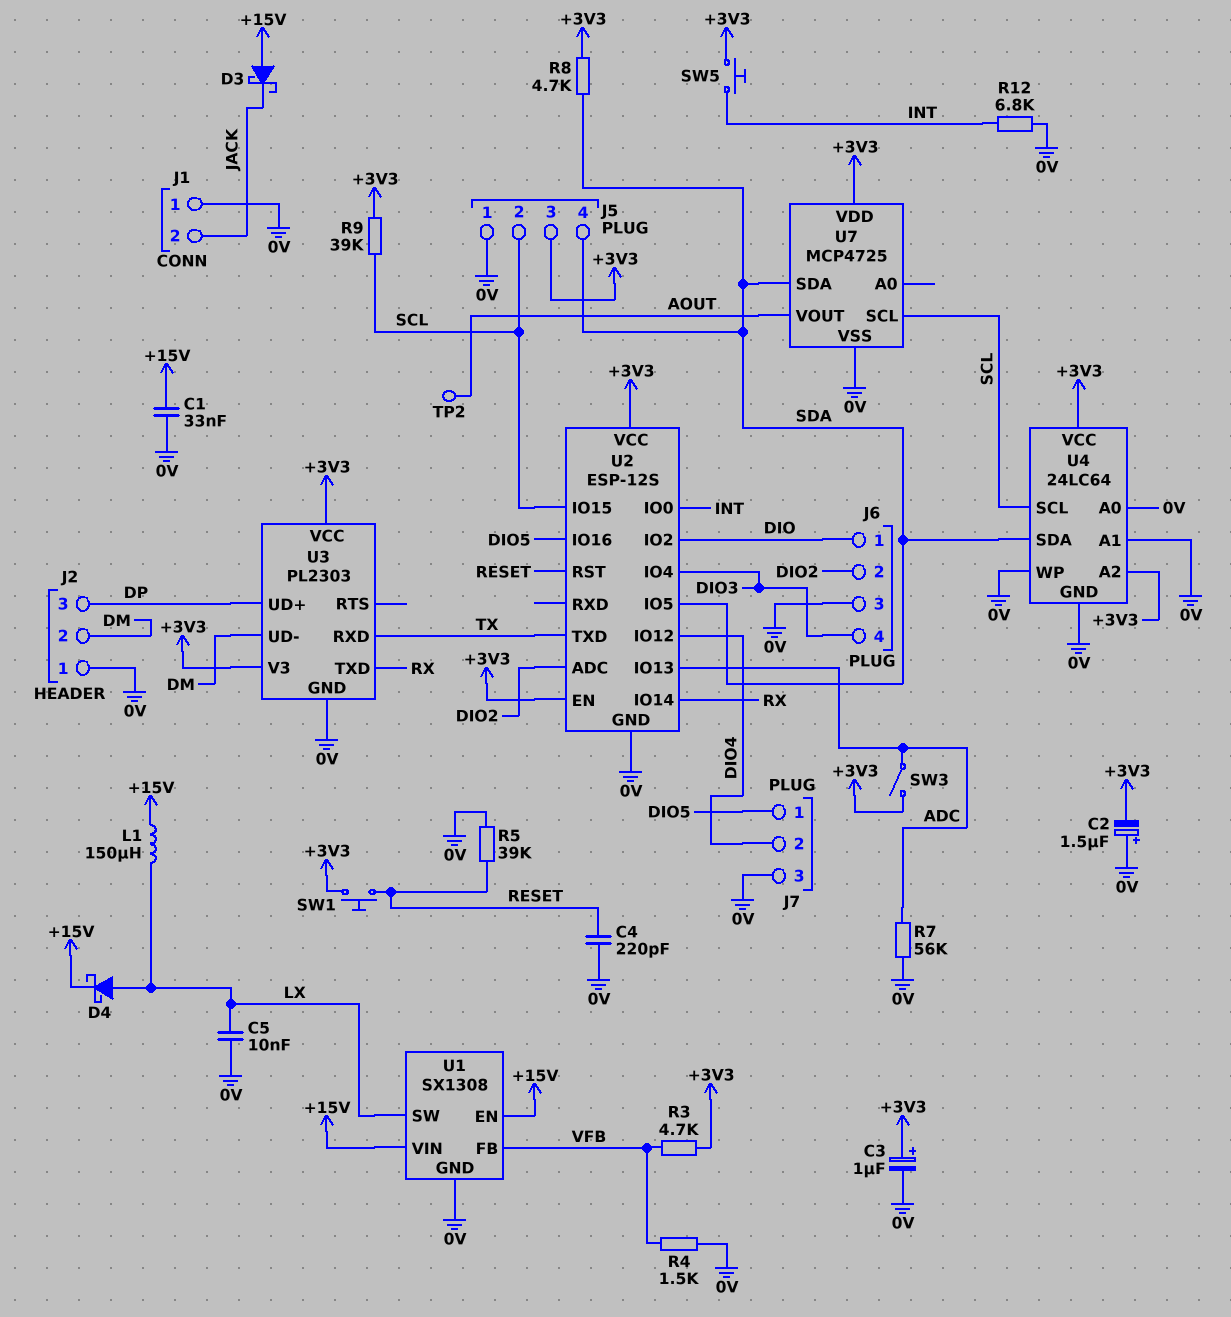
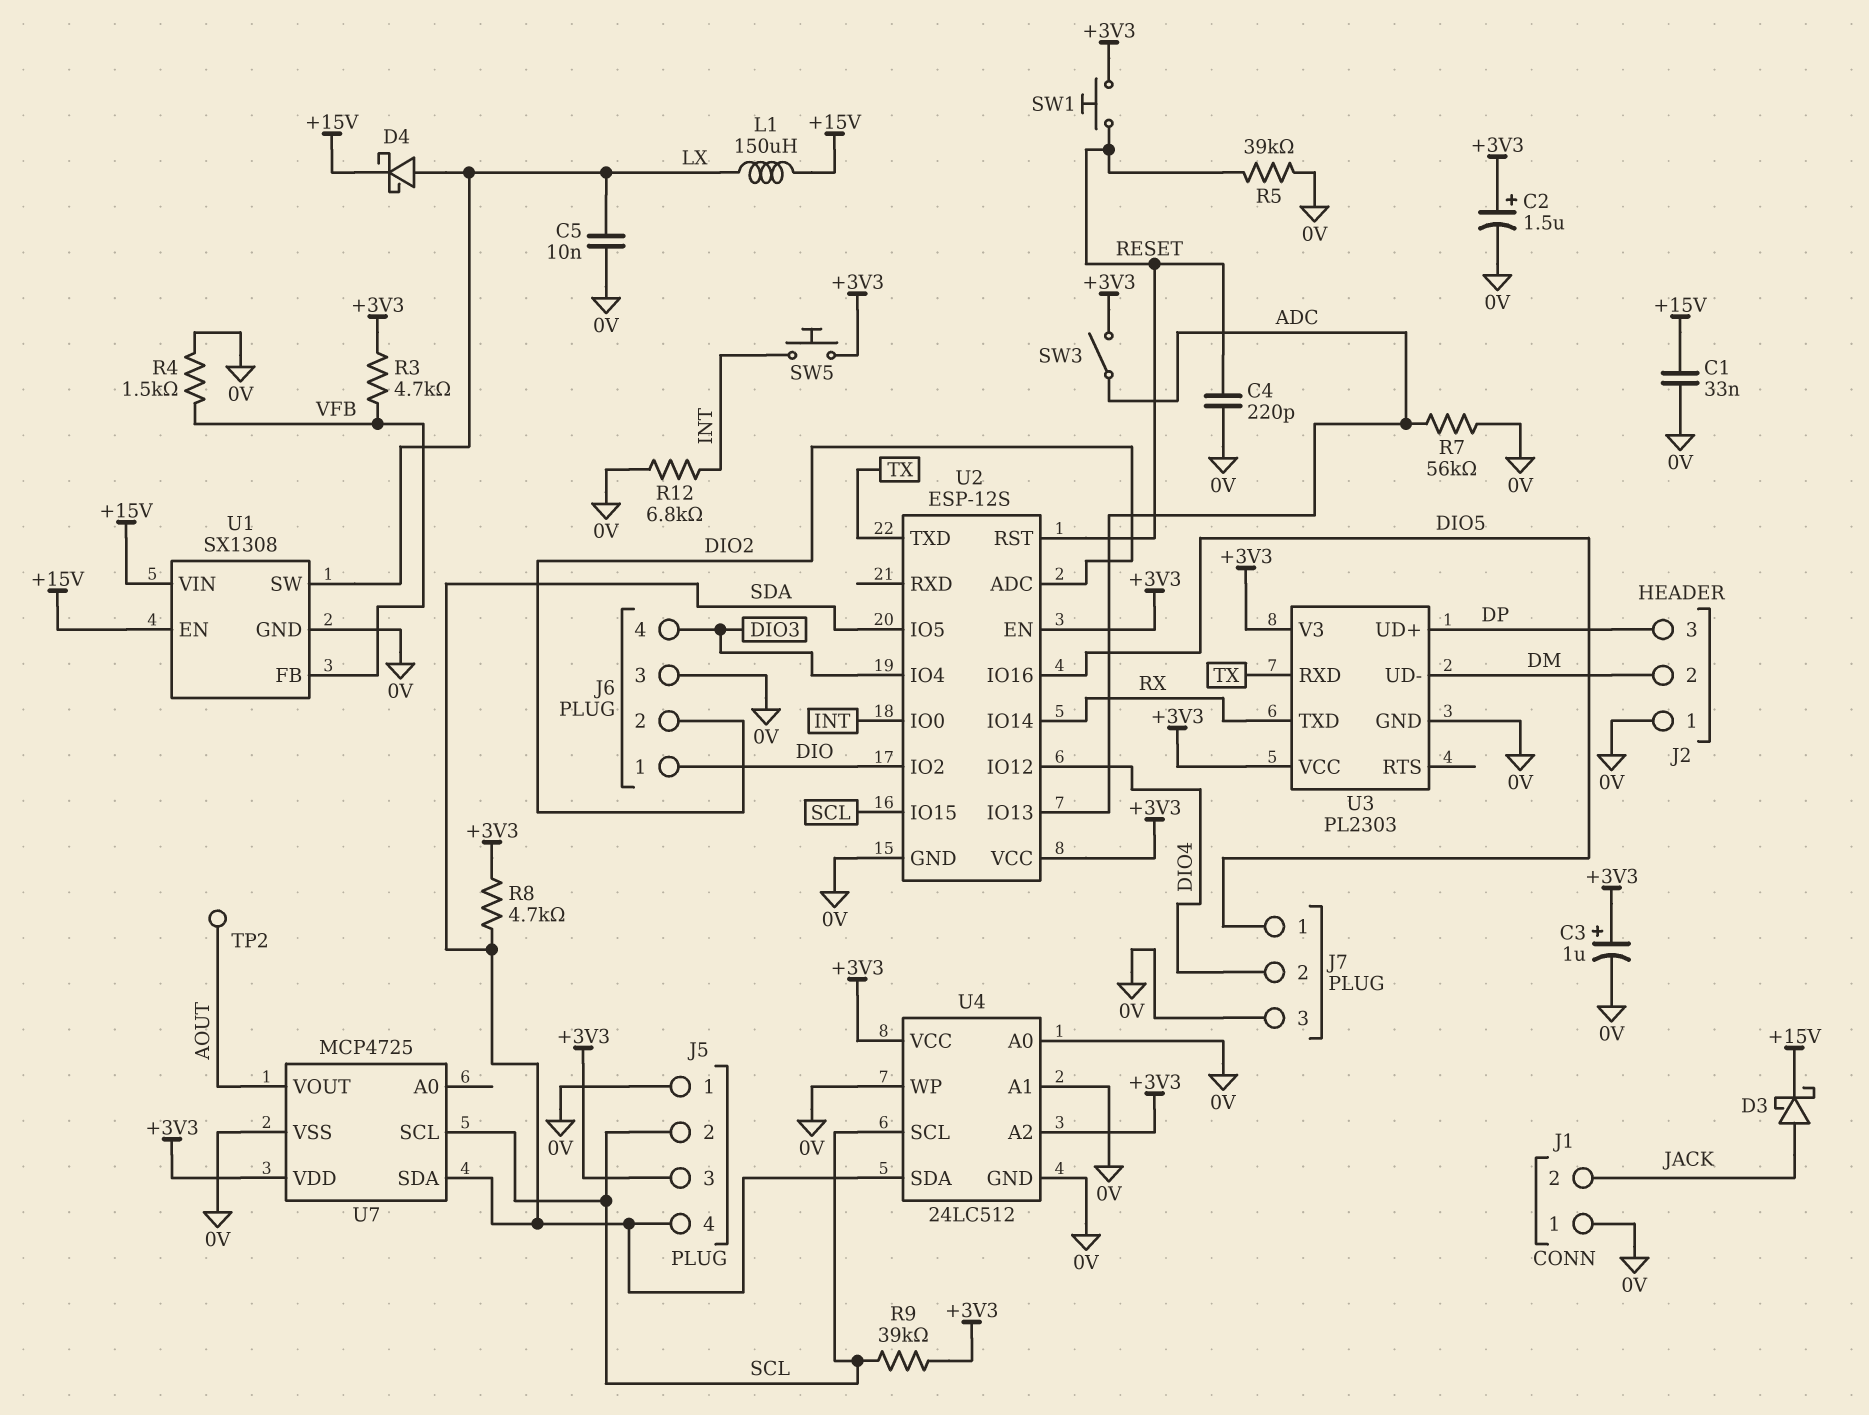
C2: 1.5uF (plus 0V, minus +3V3) -> 1.5uF (plus +3V3, minus 0V)
D3: schottky (A +15V, K JACK) -> schottky (A JACK, K +15V)
U4: 24LC64 -> 24LC512

